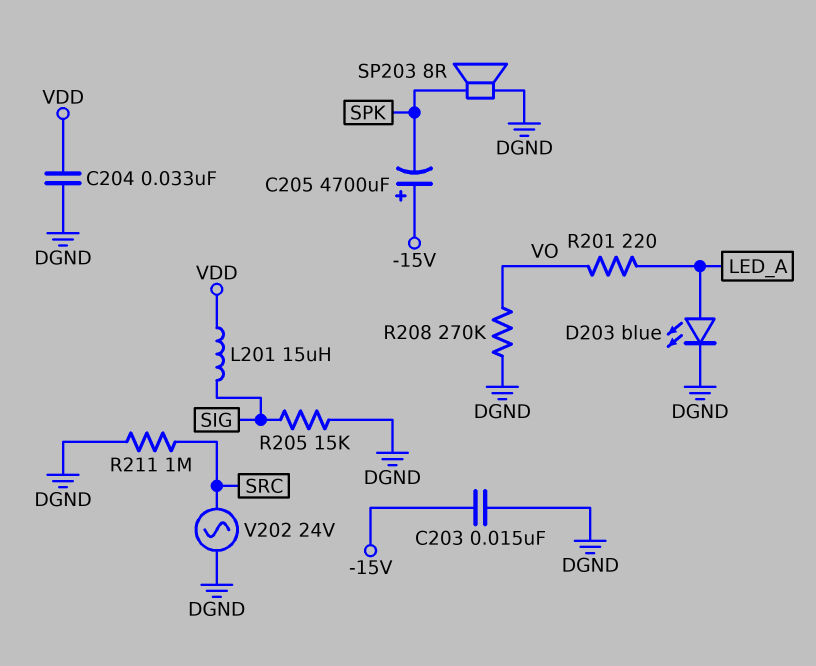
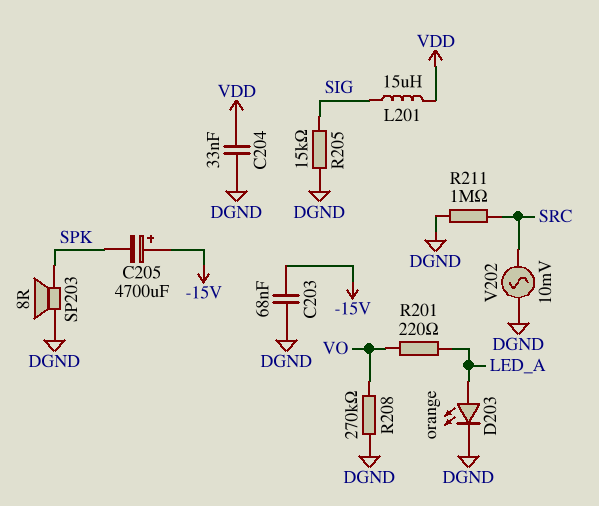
C203: 15nF (-15V, DGND) -> 68nF (-15V, DGND)
D203: LED blue (A LED_A, K DGND) -> LED orange (A LED_A, K DGND)
V202: AC 24V (DGND, SRC) -> AC 10mV (DGND, SRC)

